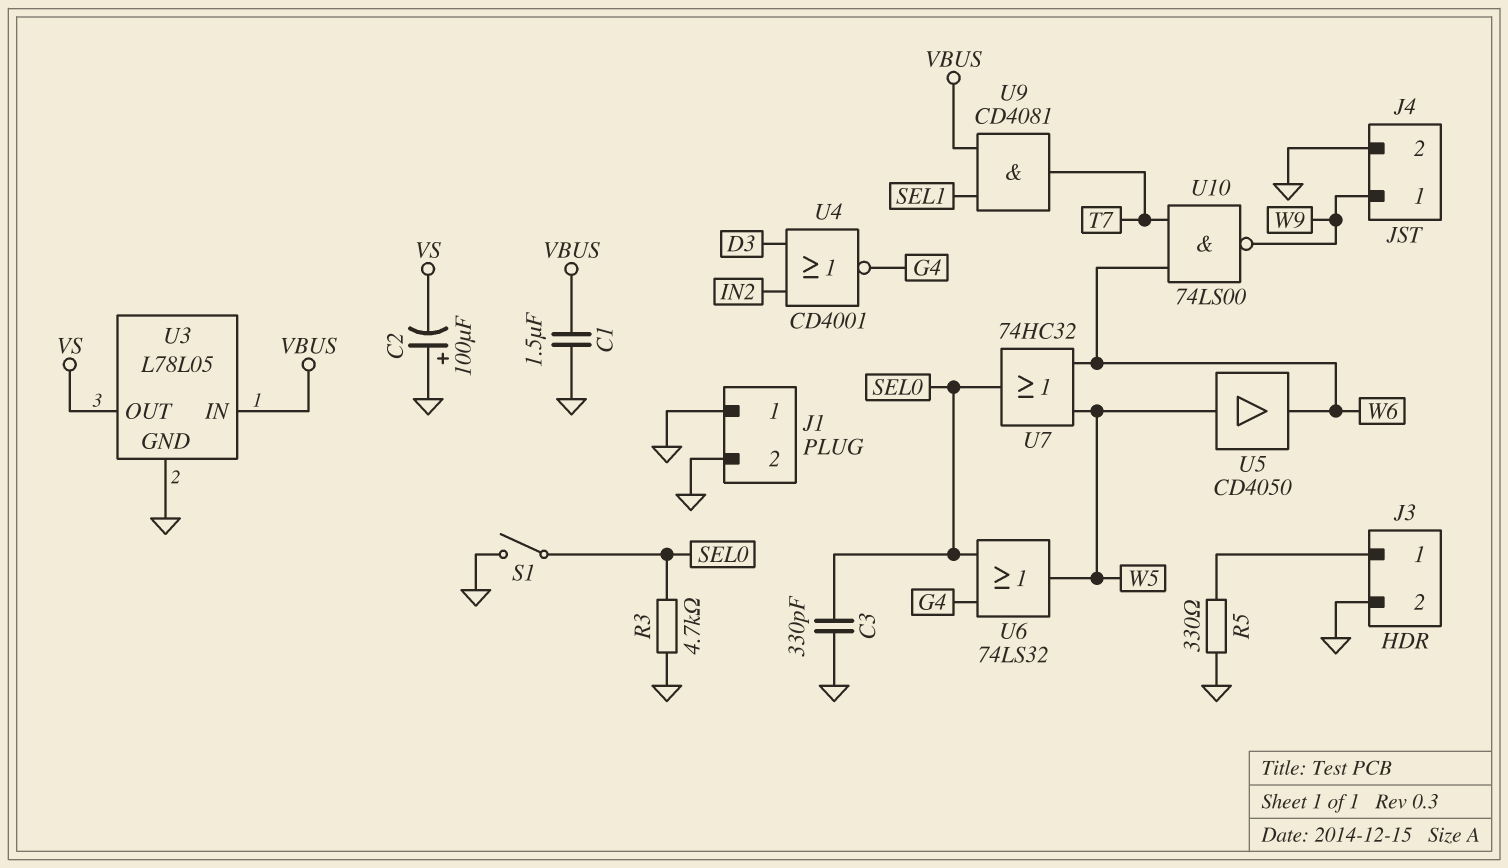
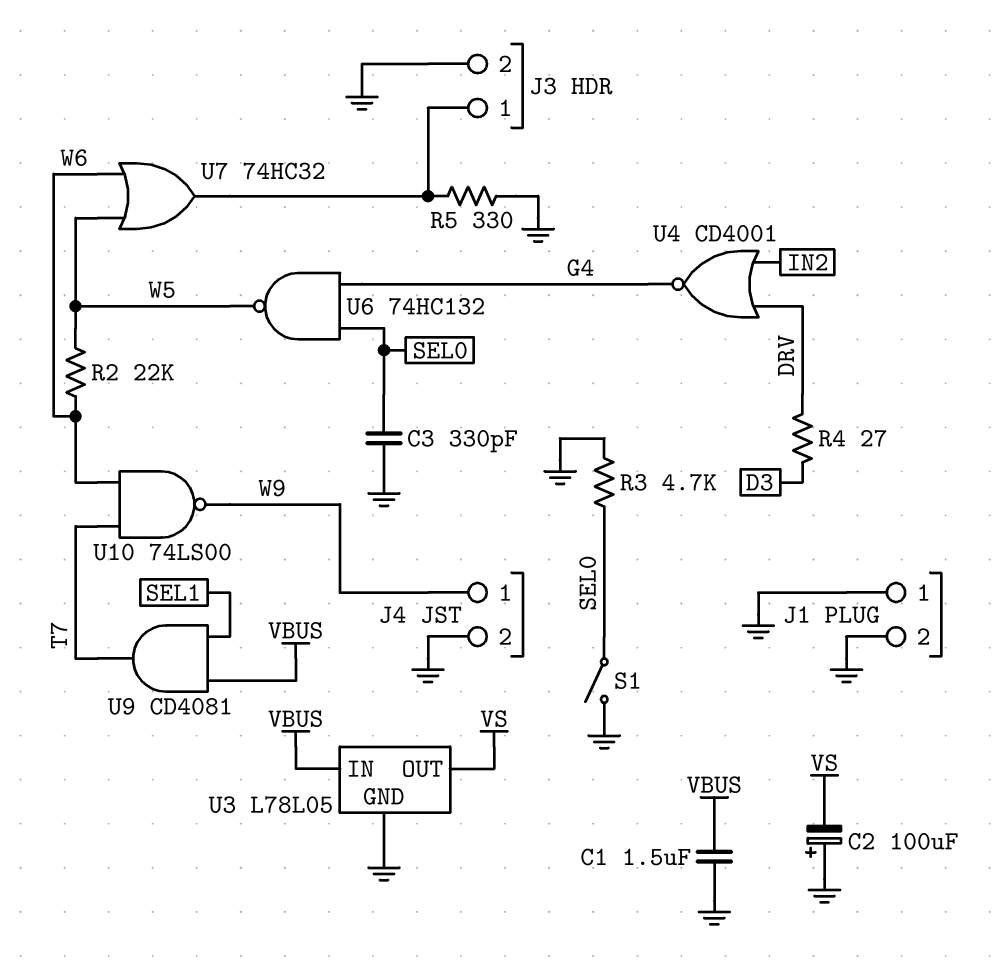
R2: none -> 22k (W5, W6)
R4: none -> 27 (D3, DRV)
U4: NOR CD4001 (in D3, in IN2, out G4) -> NOR CD4001 (in DRV, in IN2, out G4)
U5: buffer CD4050 (in W5, out W6) -> none
U6: OR 74LS32 (in G4, in SEL0, out W5) -> NAND 74HC132 (in G4, in SEL0, out W5)
U7: OR 74HC32 (in W5, in W6, out SEL0) -> OR 74HC32 (in W5, in W6, out J3/1)

